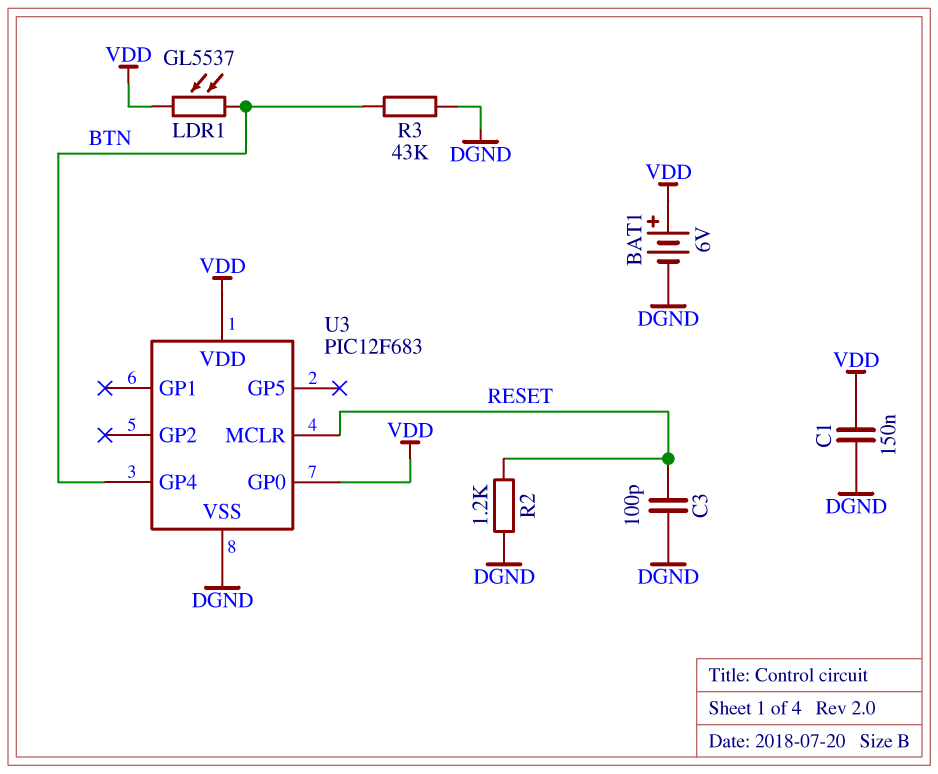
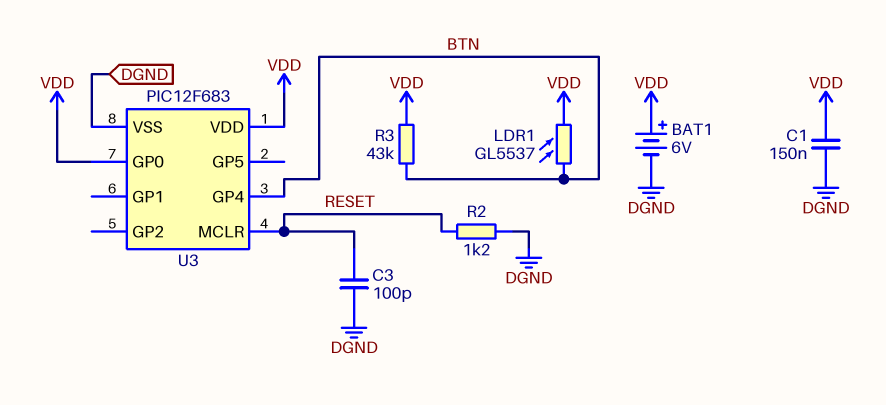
R3: 43k (BTN, DGND) -> 43k (BTN, VDD)

